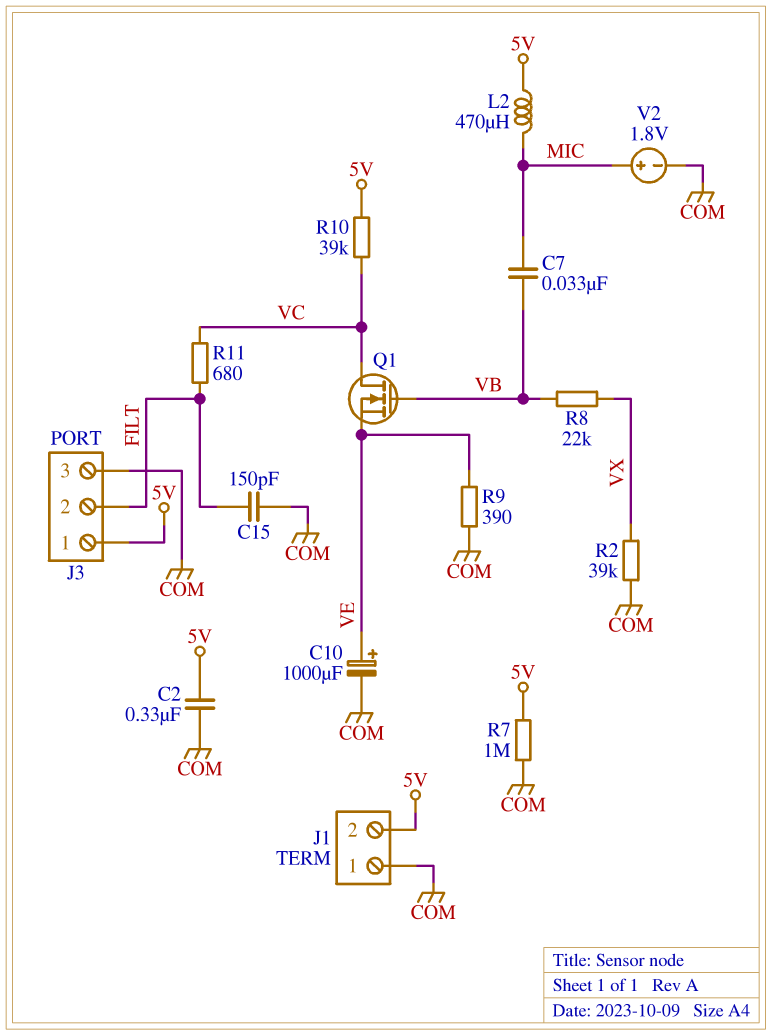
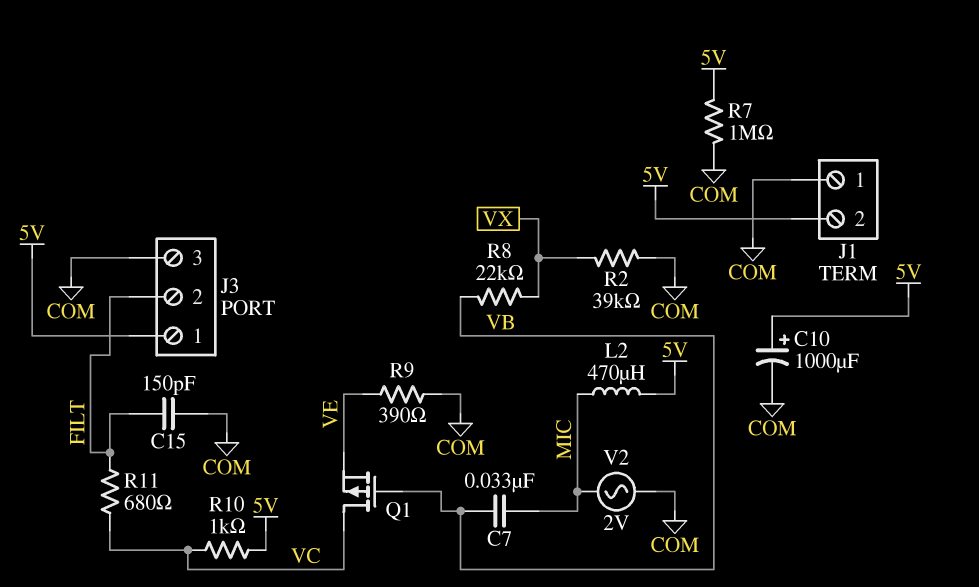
C2: 330nF (5V, COM) -> none
C10: 1000uF (plus VE, minus COM) -> 1000uF (plus 5V, minus COM)
Q1: NMOS (G VB, D VC, S VE) -> PMOS (G VB, D VC, S VE)
R10: 39k (5V, VC) -> 1k (5V, VC)
V2: 1.8V (plus MIC, minus COM) -> AC 2V (COM, MIC)

